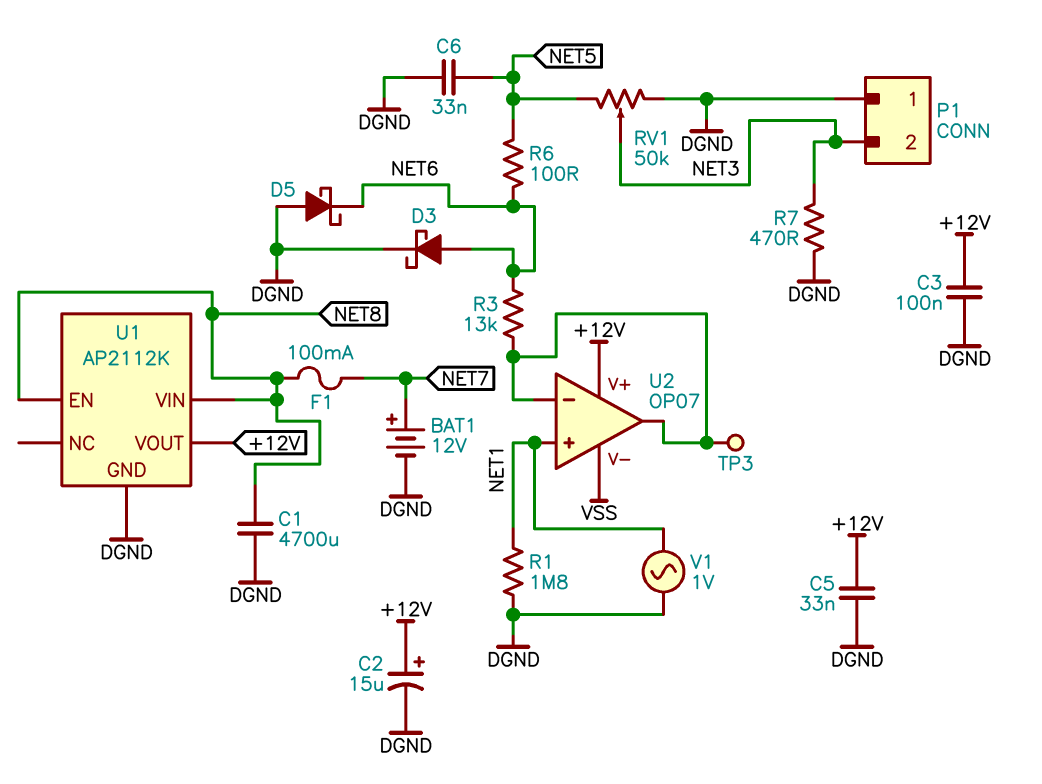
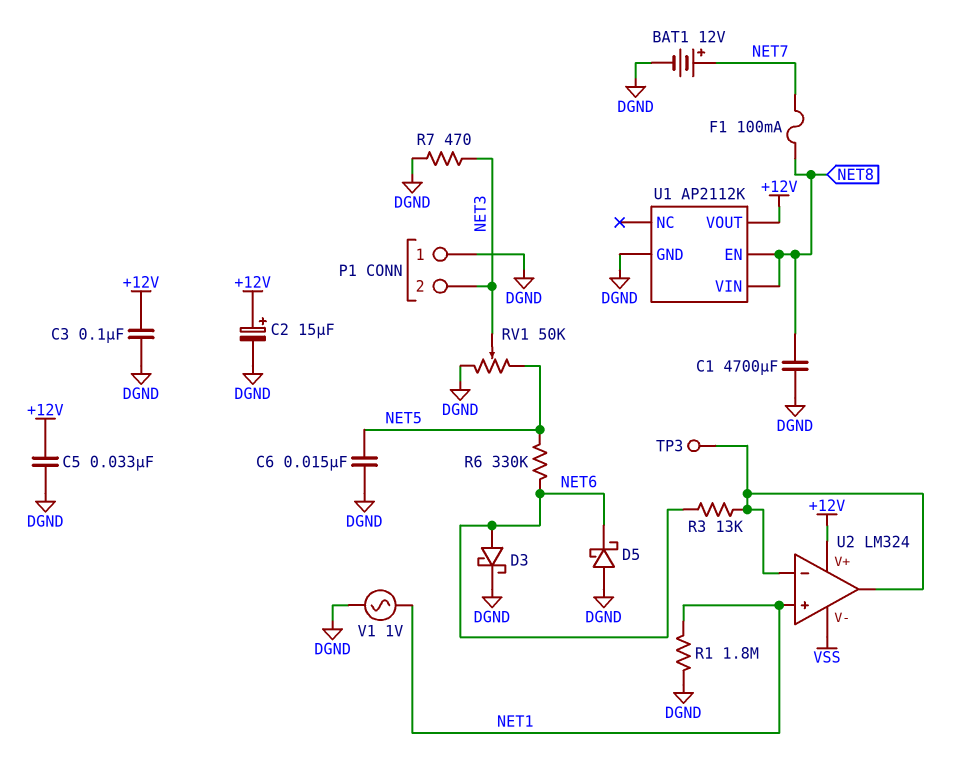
C6: 33nF (DGND, NET5) -> 15nF (DGND, NET5)
R6: 100 (NET5, NET6) -> 330k (NET5, NET6)
U2: OP07 -> LM324

